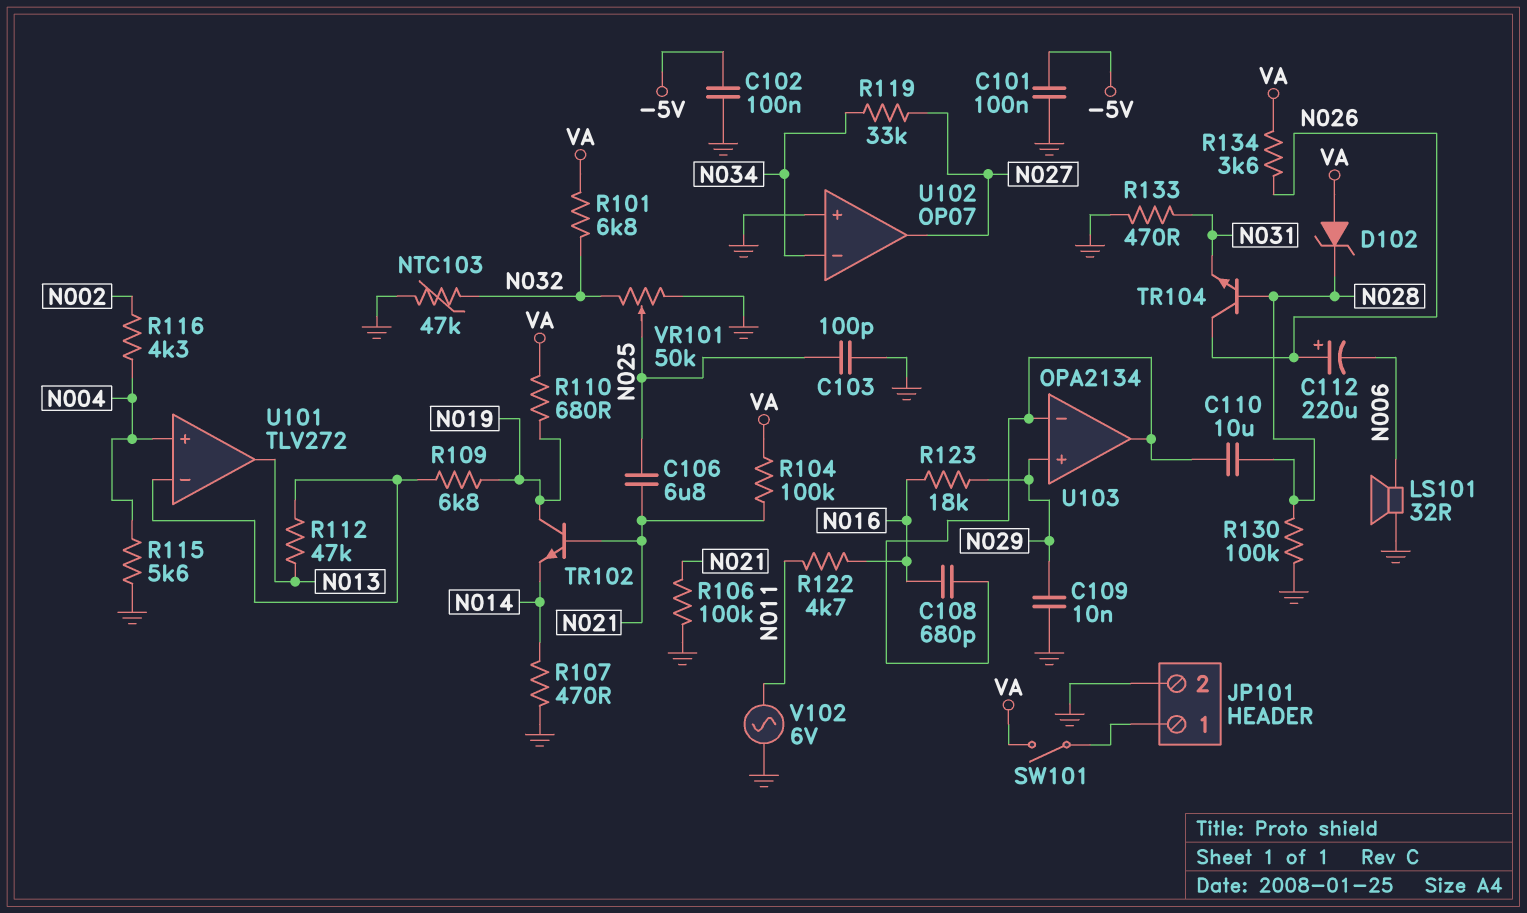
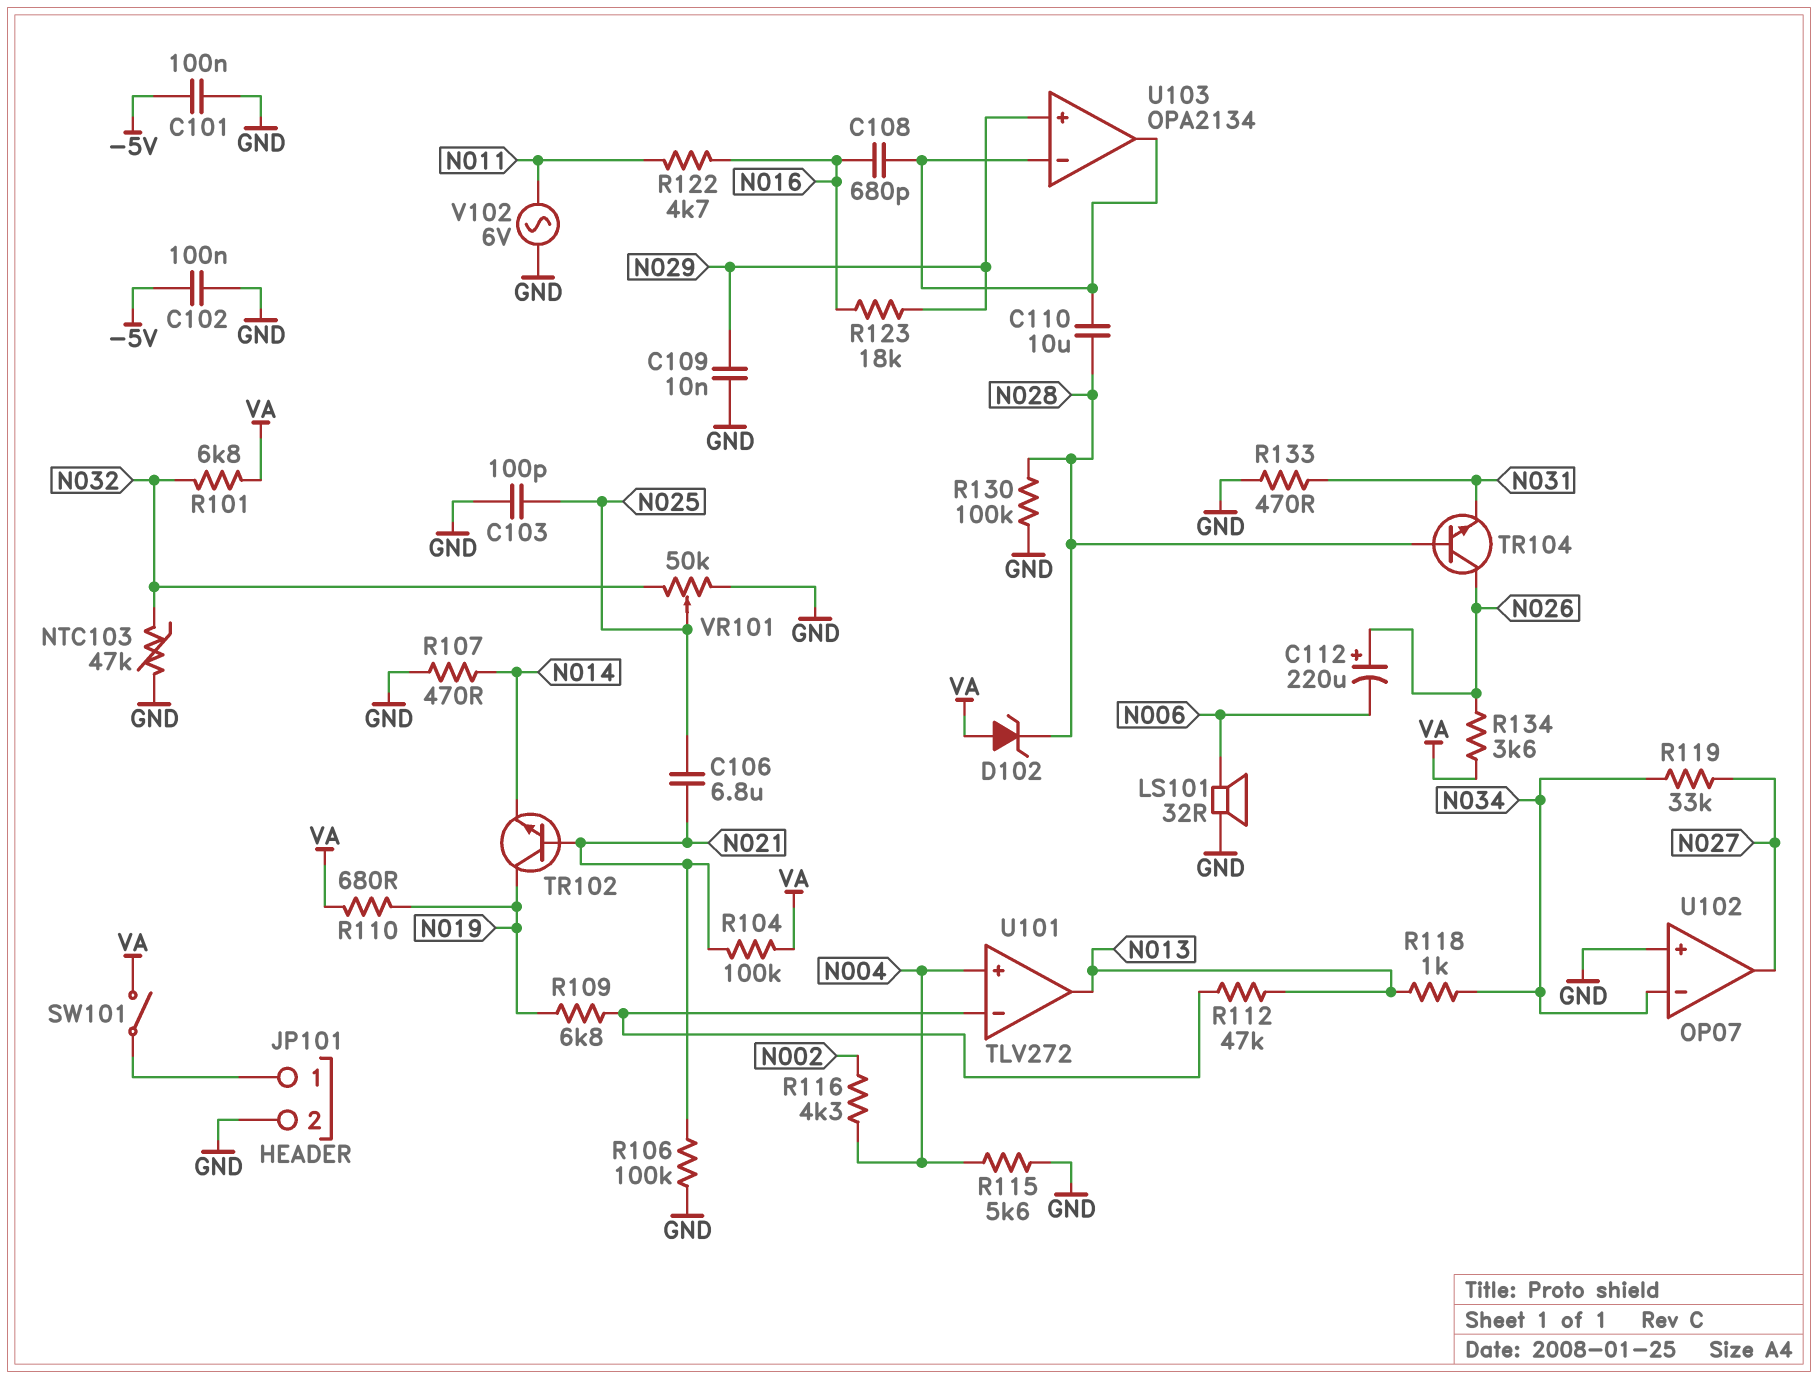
R118: none -> 1k (N013, N034)

